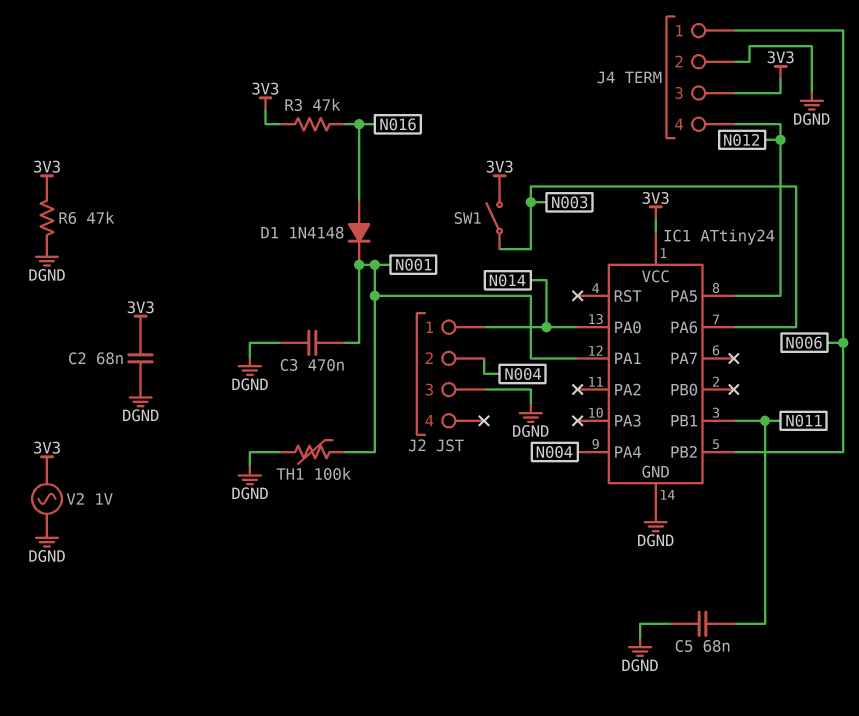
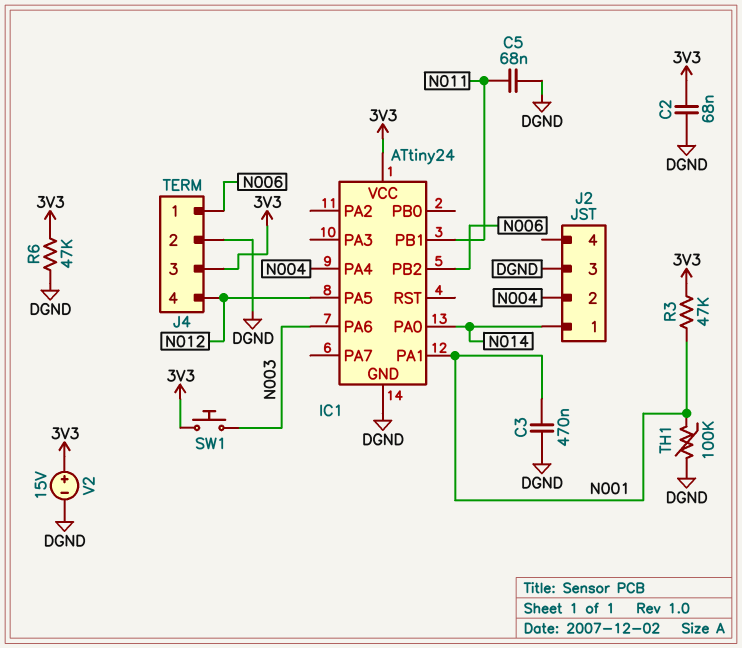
D1: diode 1N4148 (A N016, K N001) -> none
R3: 47k (3V3, N016) -> 47k (3V3, N001)
SW1: switch (3V3, N003) -> button (3V3, N003)
V2: AC 1V (3V3, DGND) -> 15V (plus 3V3, minus DGND)

